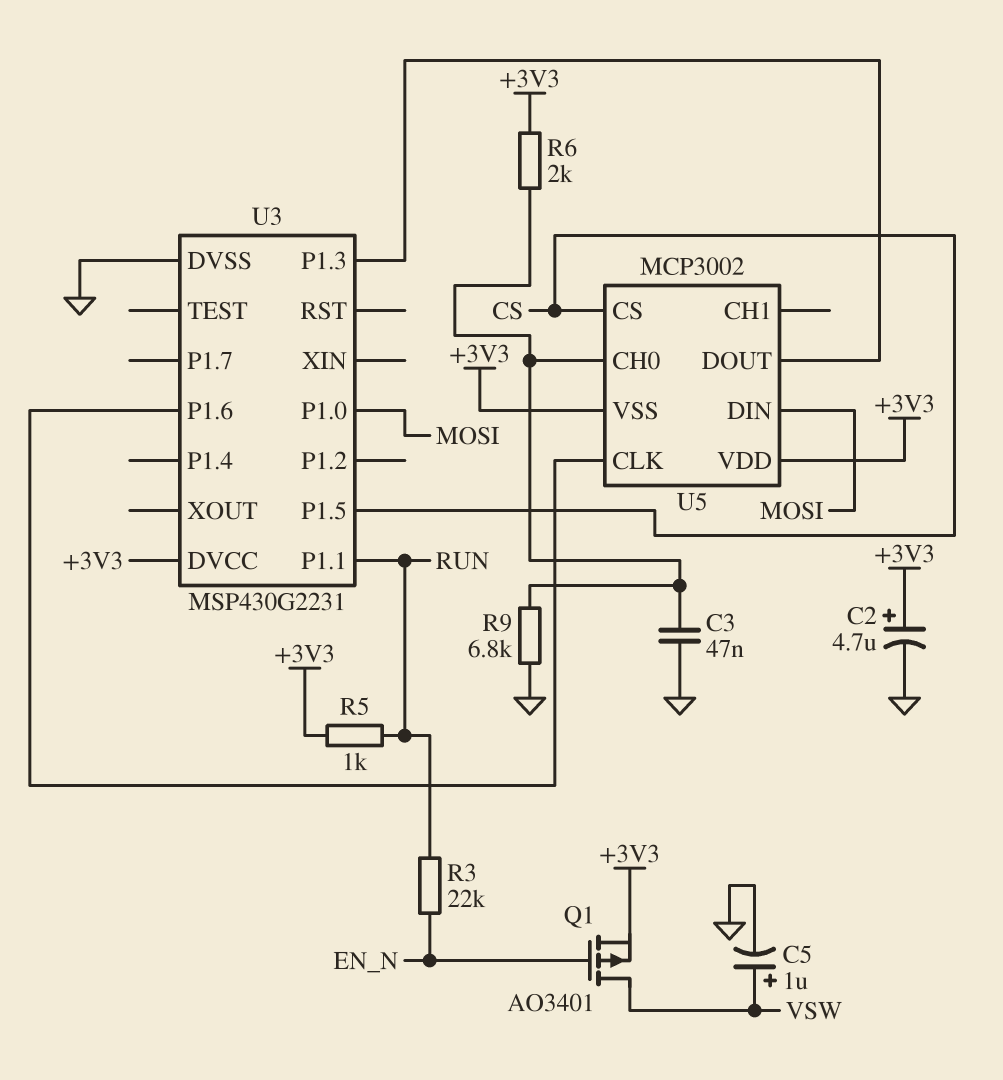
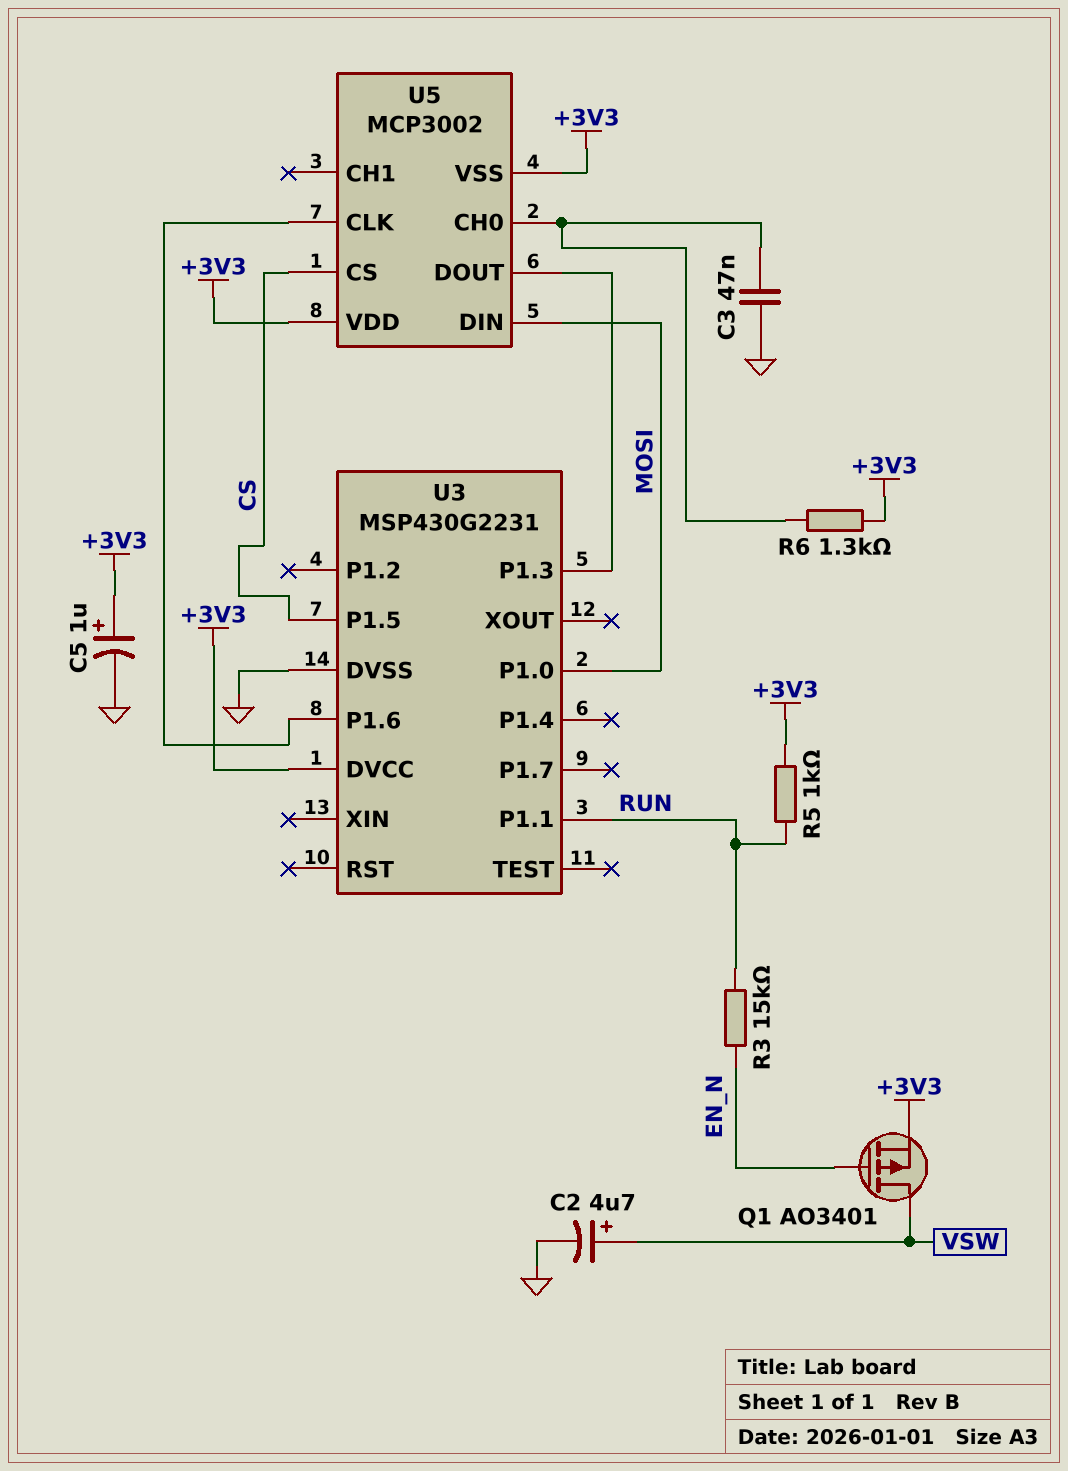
C2: 4.7uF (plus +3V3, minus GND) -> 4.7uF (plus VSW, minus GND)
C5: 1uF (plus VSW, minus GND) -> 1uF (plus +3V3, minus GND)
R3: 22k (EN_N, RUN) -> 15k (EN_N, RUN)
R6: 2k (+3V3, U5/CH0) -> 1.3k (+3V3, U5/CH0)
R9: 6.8k (GND, U5/CH0) -> none

